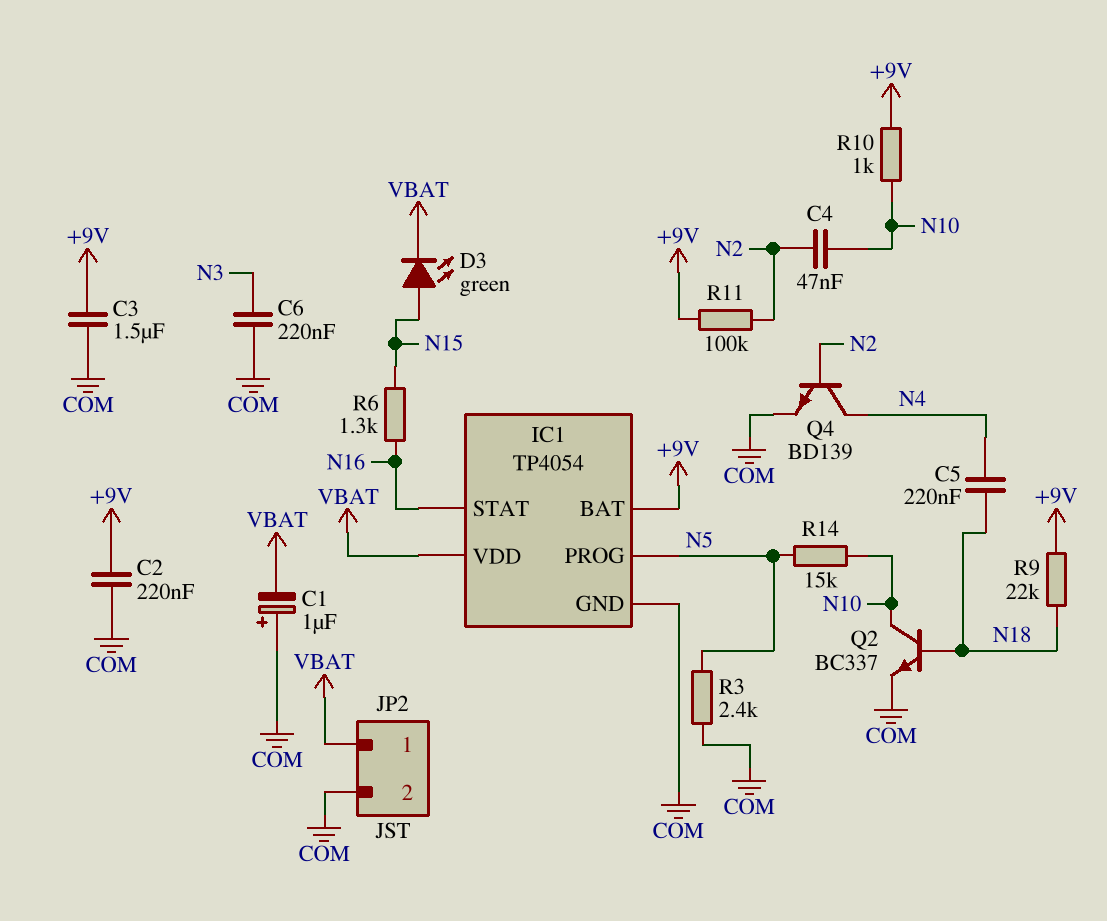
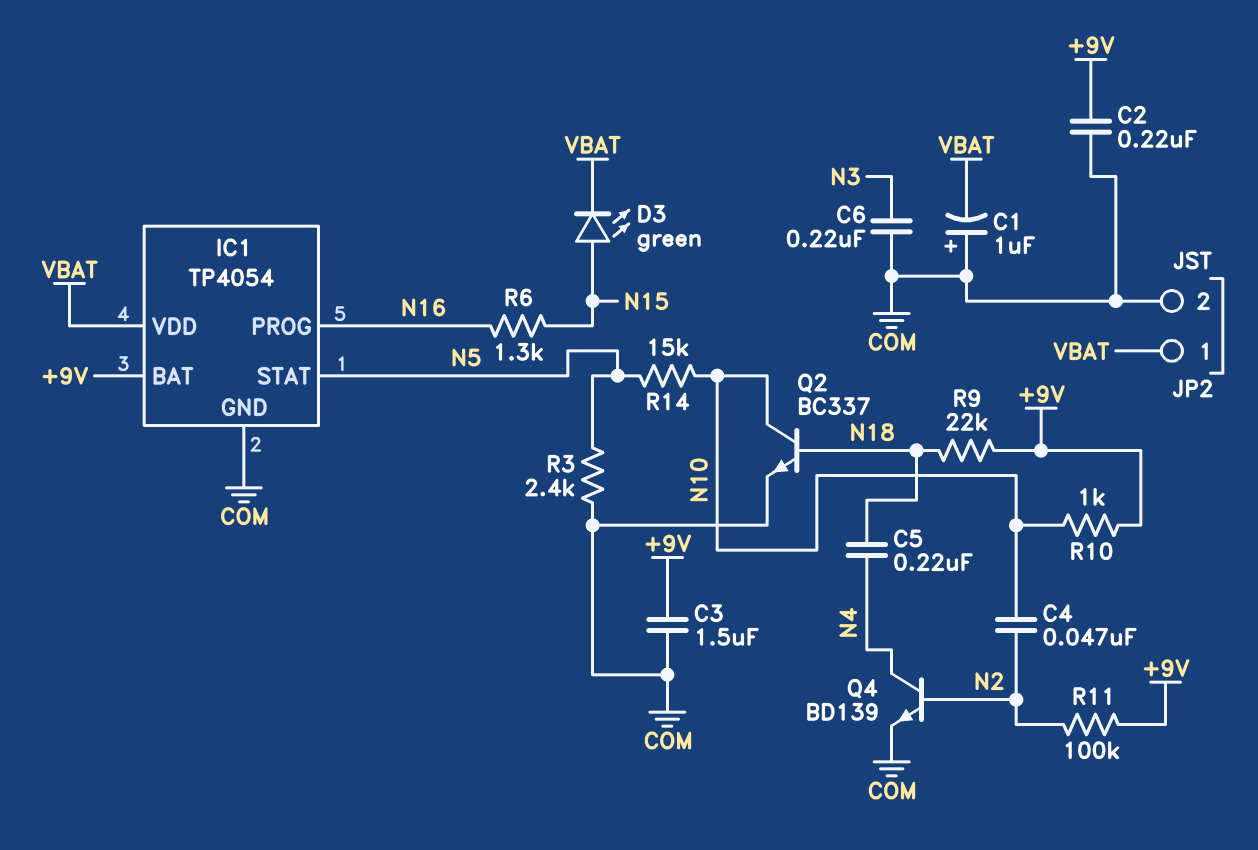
IC1 pin PROG: N5 -> N16
IC1 pin STAT: N16 -> N5

